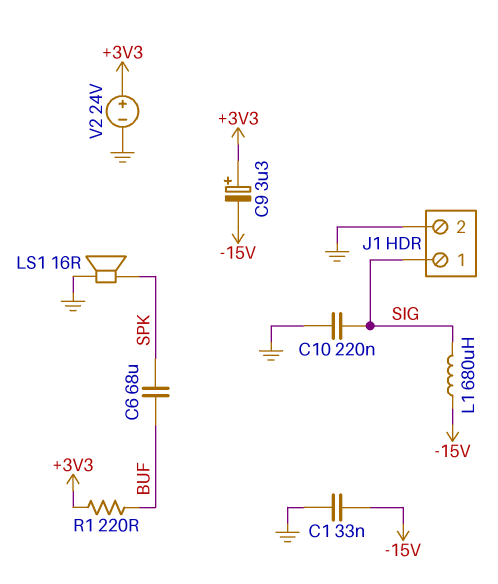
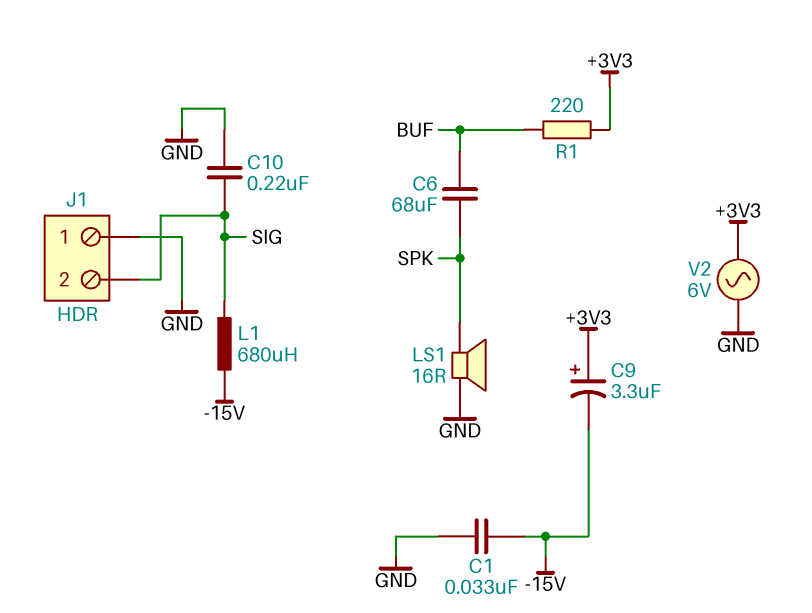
J1 pin 1: SIG -> GND
J1 pin 2: GND -> SIG
V2: 24V (plus +3V3, minus GND) -> AC 6V (+3V3, GND)

